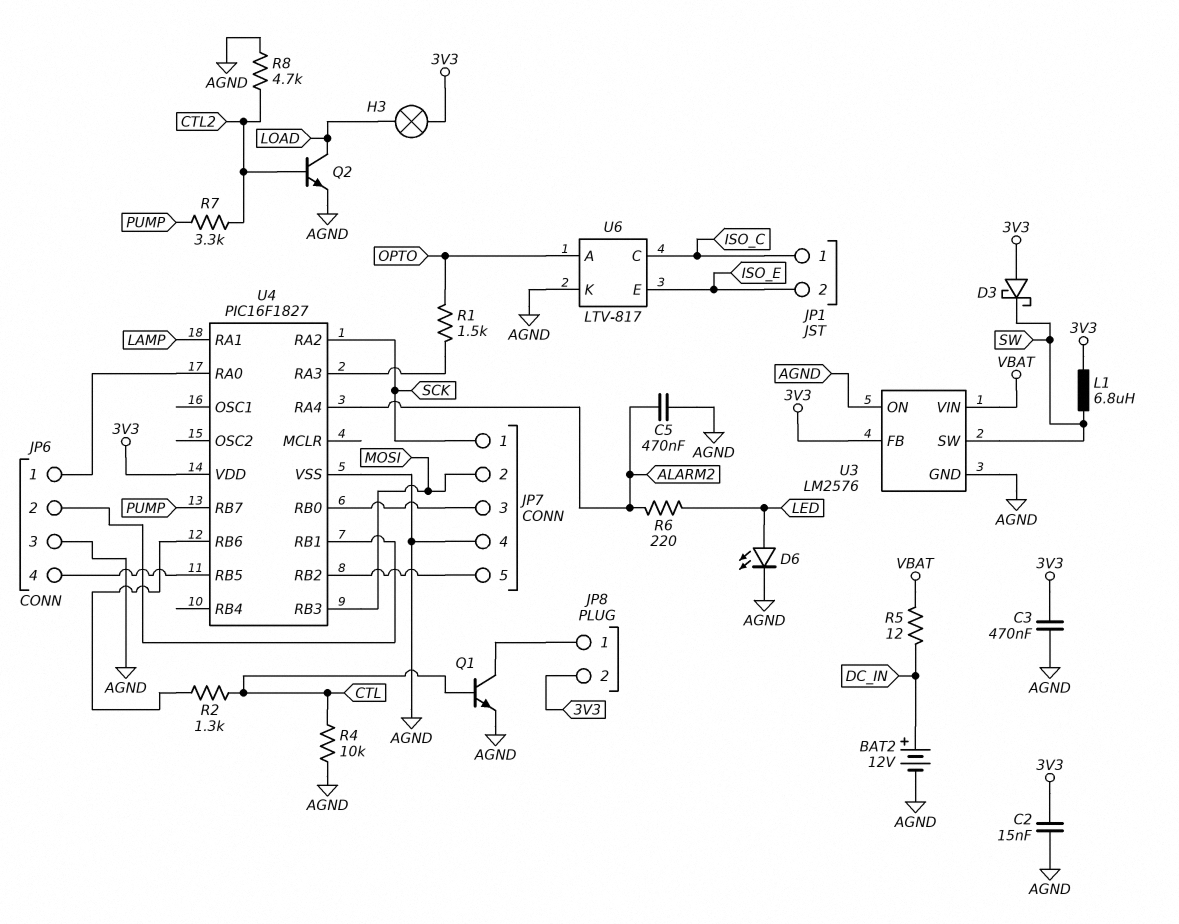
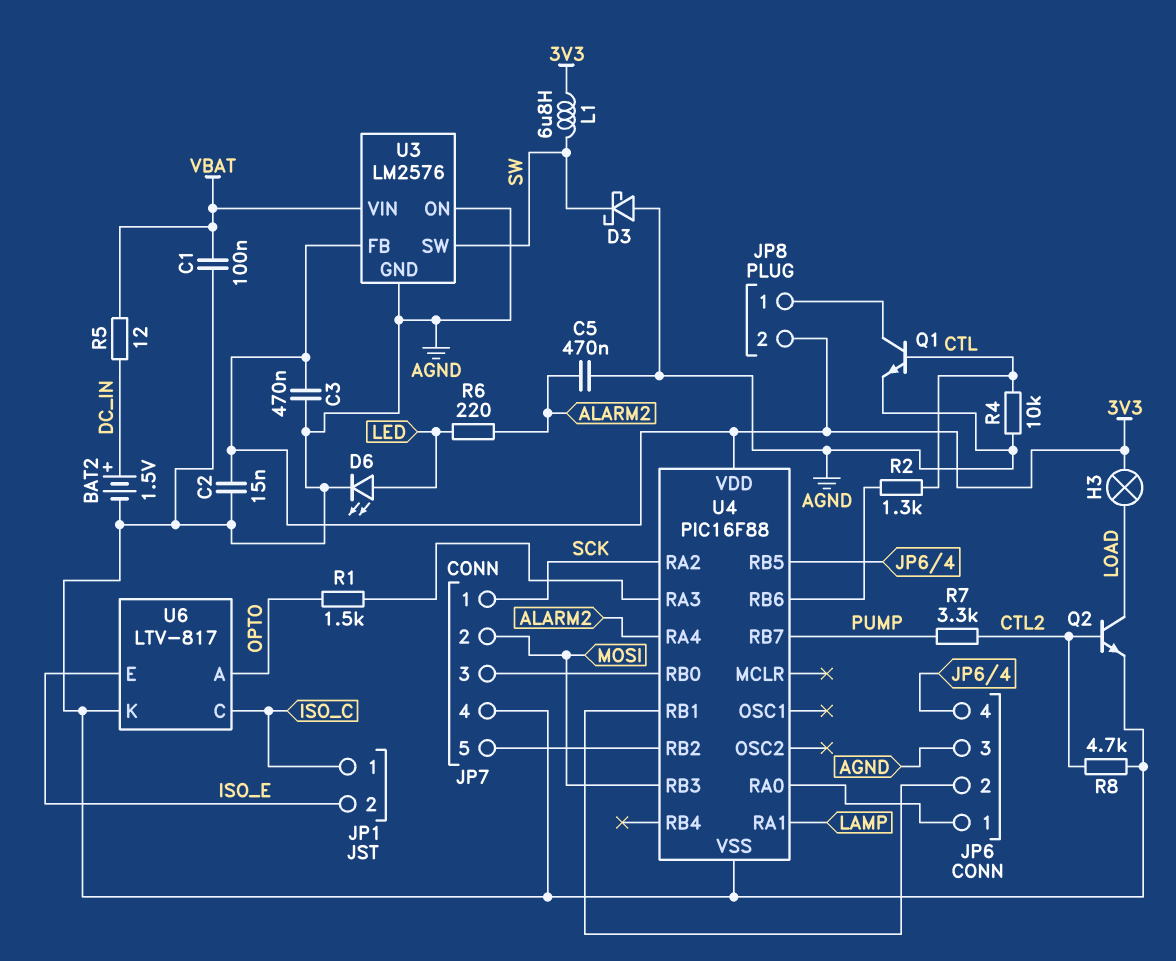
BAT2: 12V (plus DC_IN, minus AGND) -> 1.5V (plus DC_IN, minus AGND)
C1: none -> 100nF (AGND, VBAT)
D3: schottky (A 3V3, K SW) -> schottky (A AGND, K SW)
U4: PIC16F1827 -> PIC16F88

